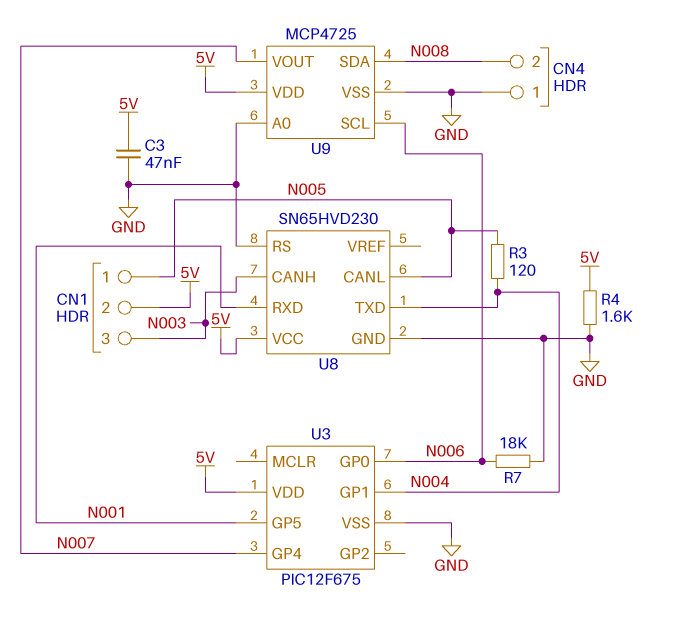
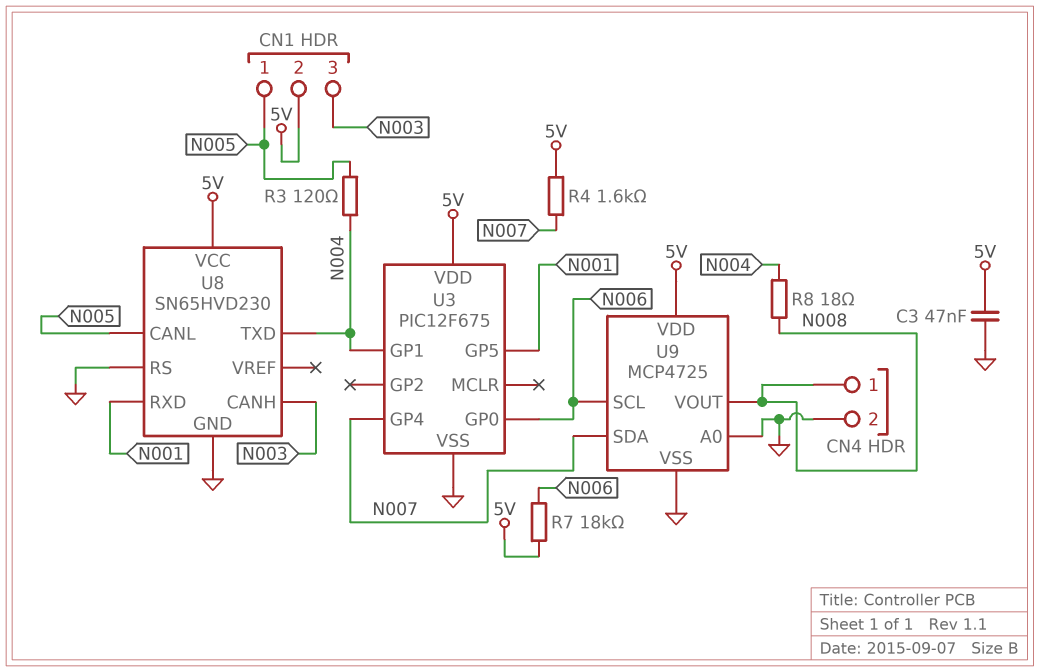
CN4 pin 1: GND -> N008
CN4 pin 2: N008 -> GND
R4: 1.6k (5V, GND) -> 1.6k (5V, N007)
R7: 18k (GND, N006) -> 18k (5V, N006)
R8: none -> 18 (N004, N008)
U9 pin SDA: N008 -> N007
U9 pin VOUT: N007 -> N008

